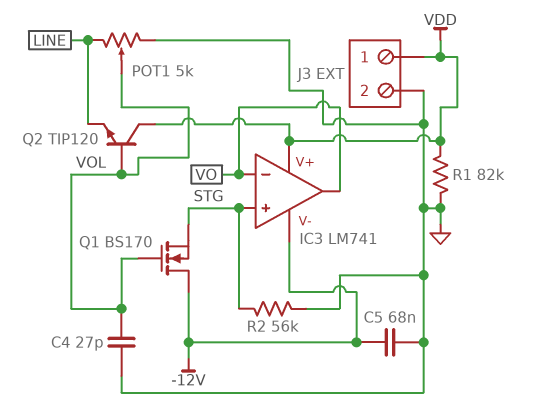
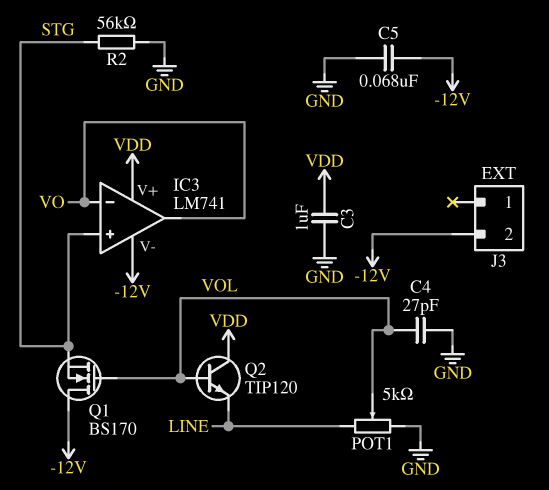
C3: none -> 1uF (GND, VDD)
J3 pin 1: VDD -> none
J3 pin 2: GND -> -12V
R1: 82k (GND, VDD) -> none

